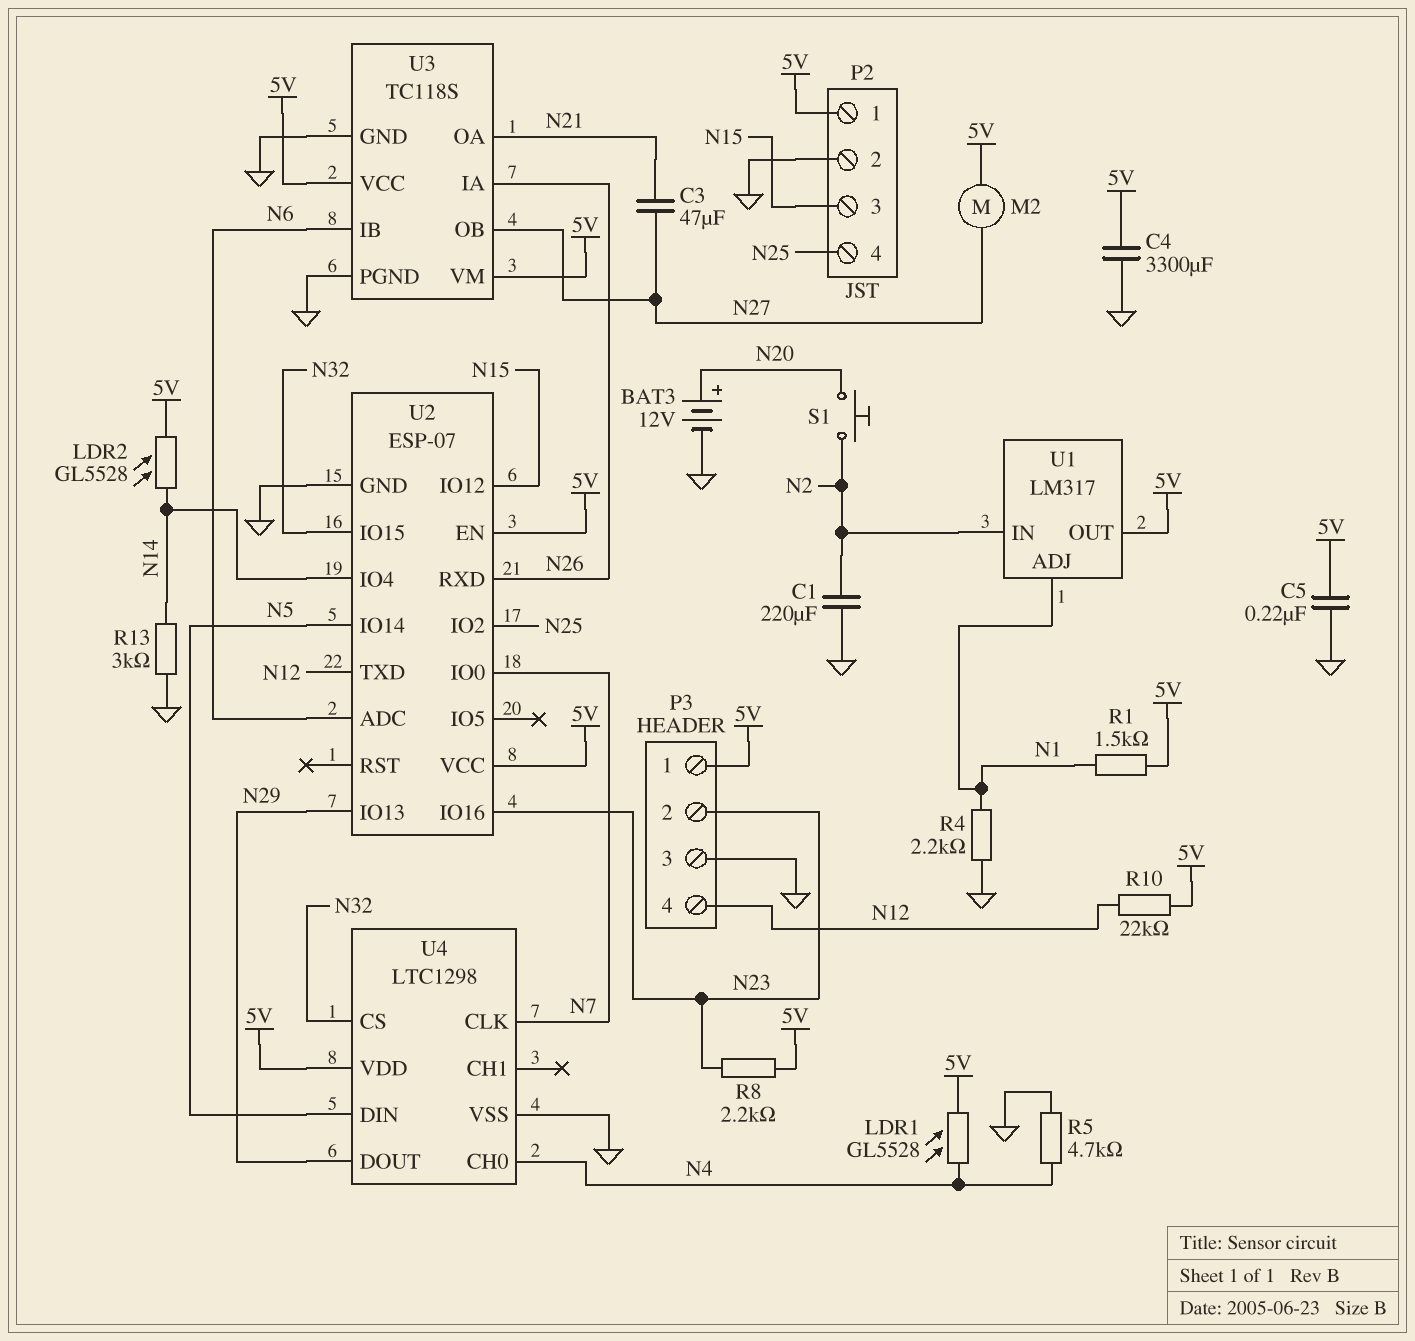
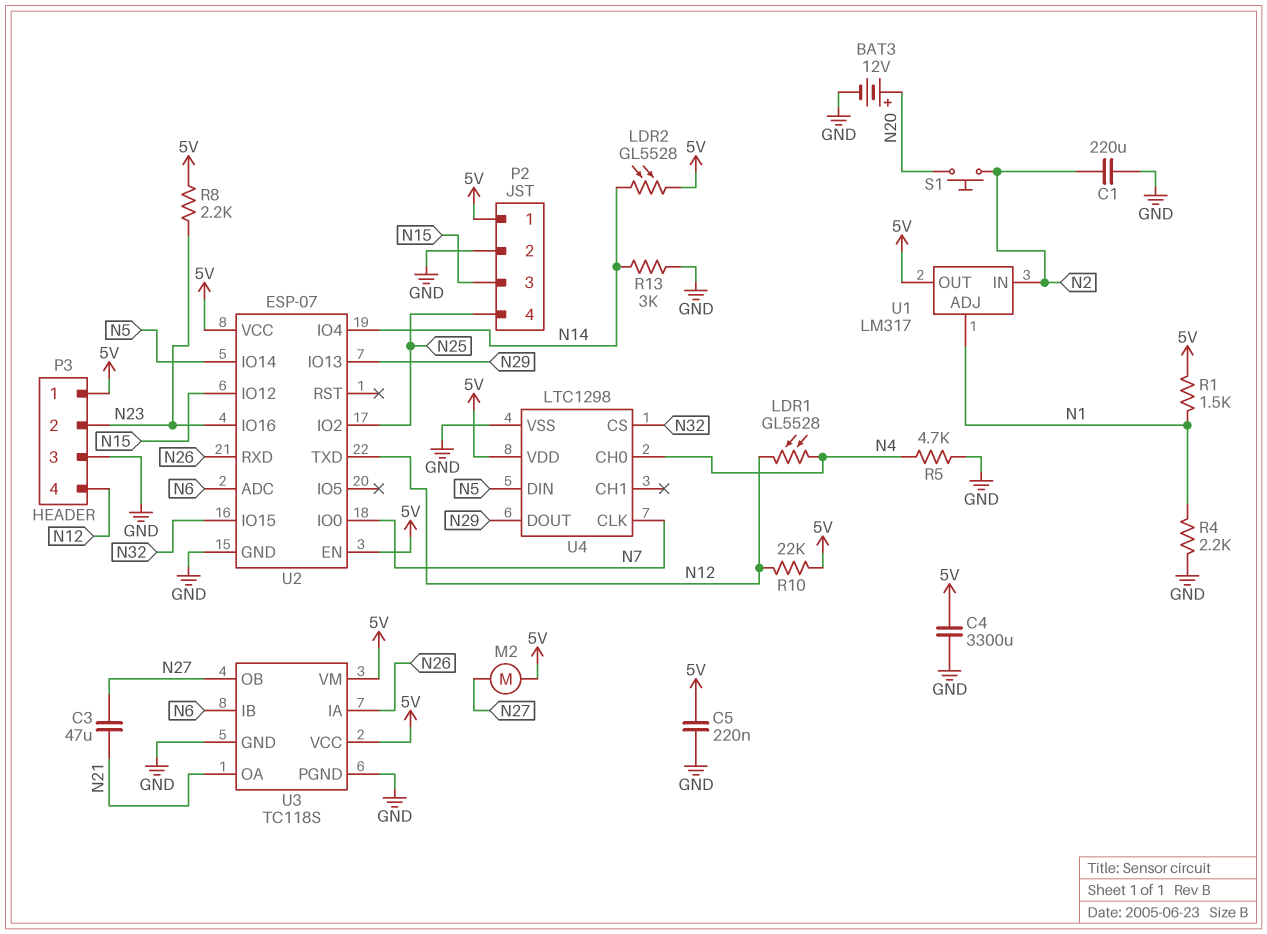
LDR1: GL5528 (5V, N4) -> GL5528 (N4, N12)

